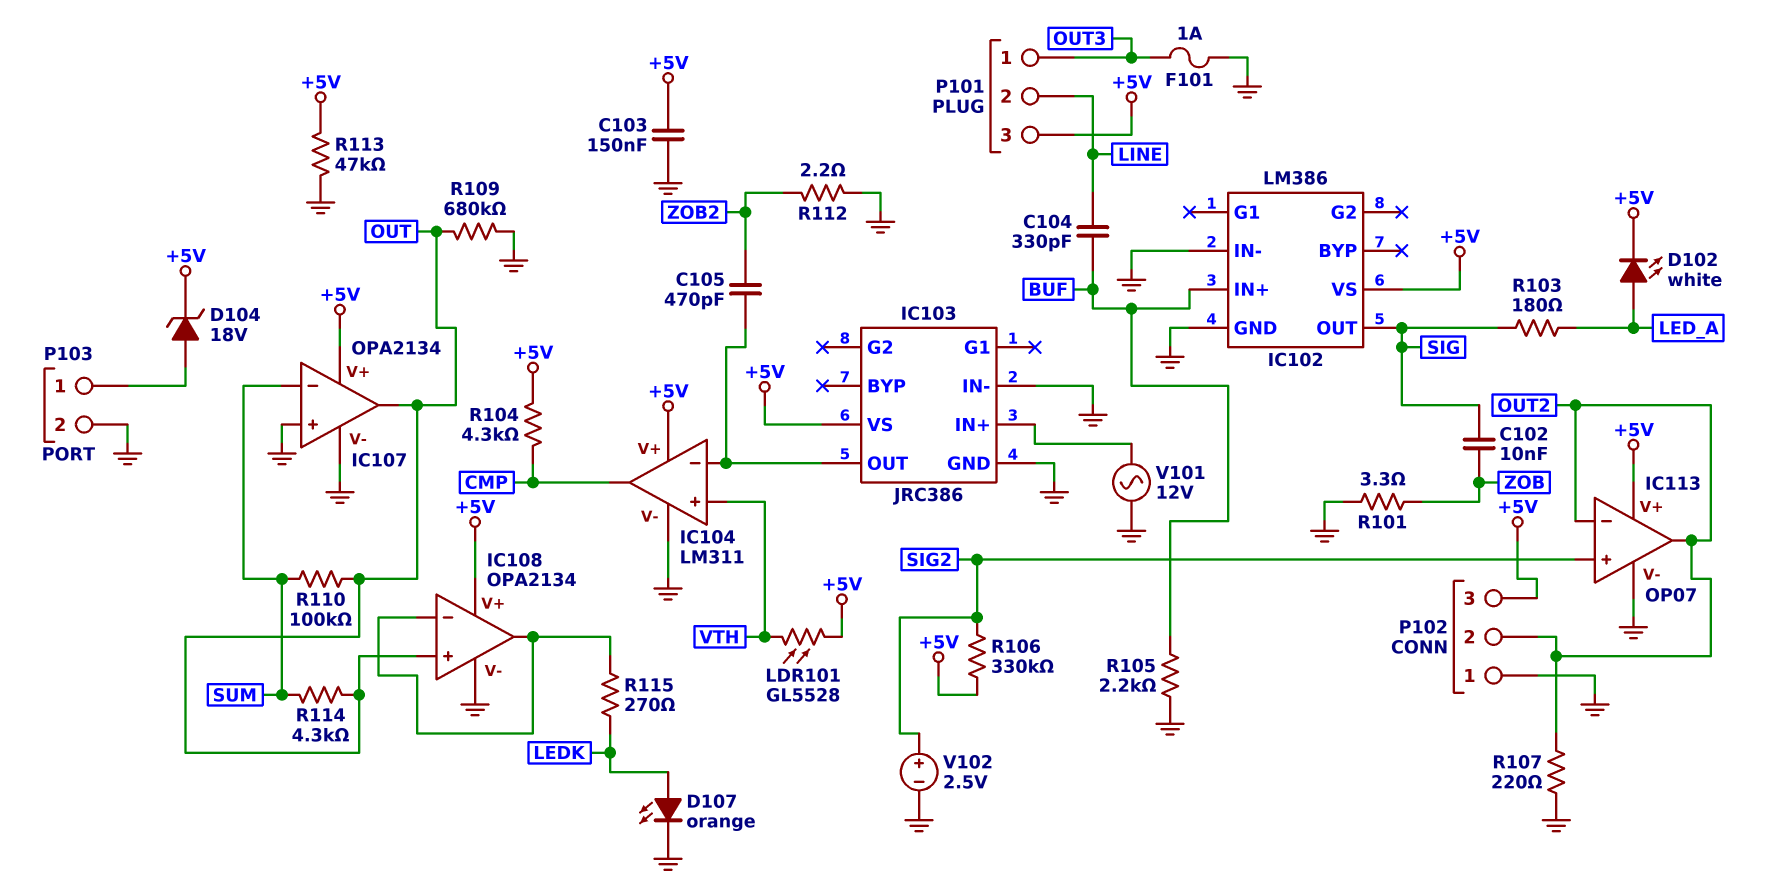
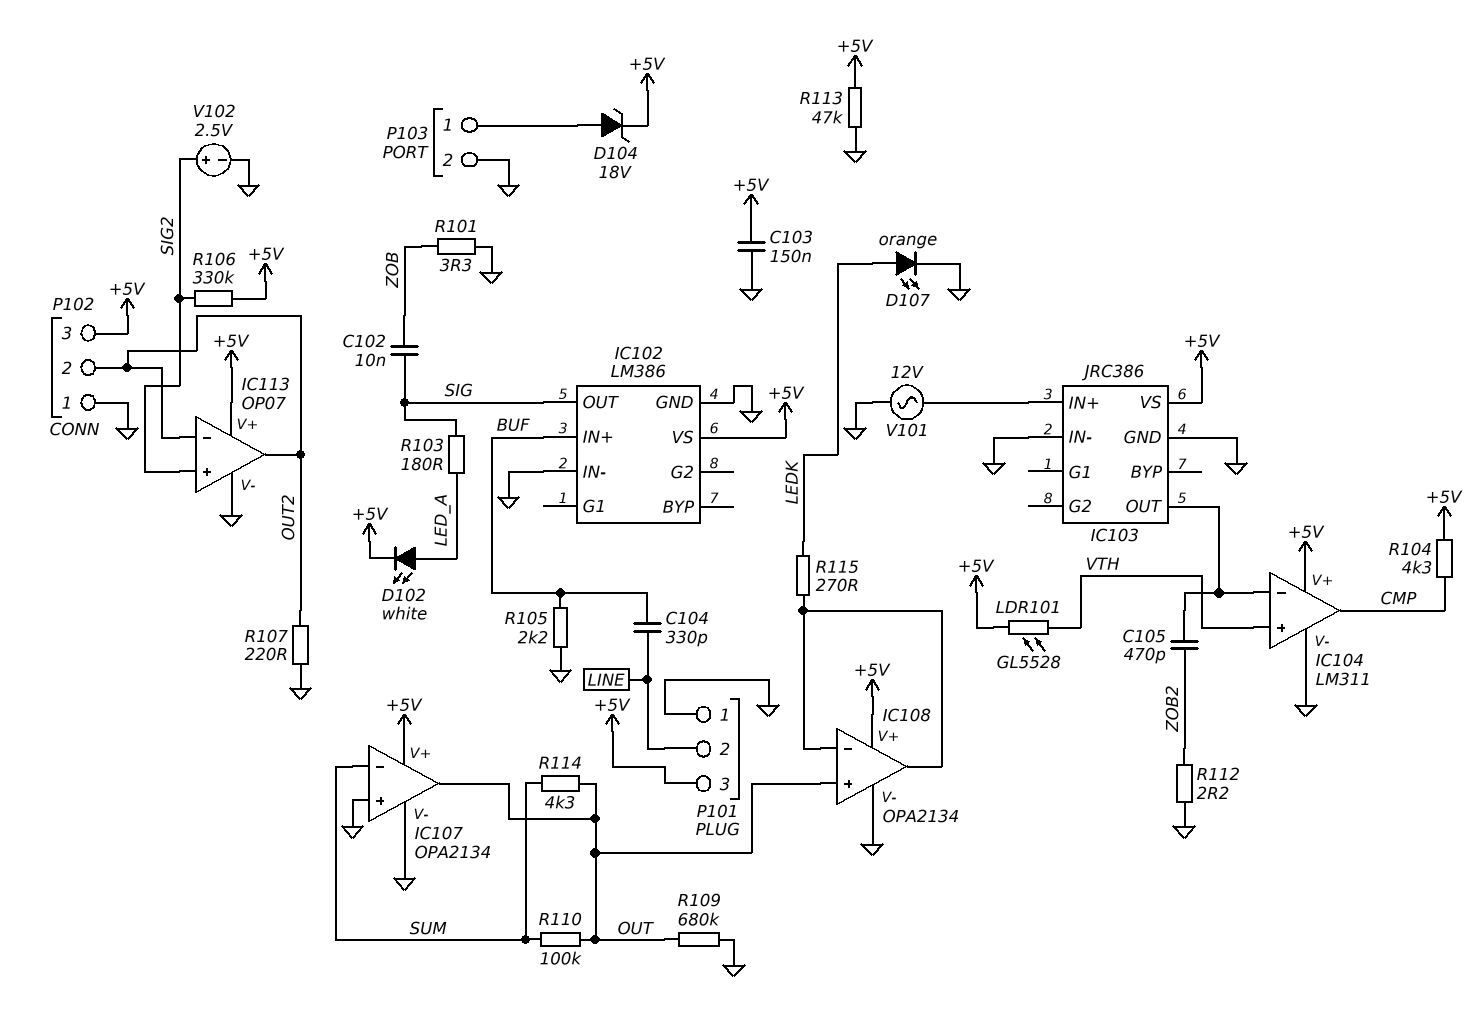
F101: 1A (GND, OUT3) -> none
P101 pin 1: OUT3 -> GND

